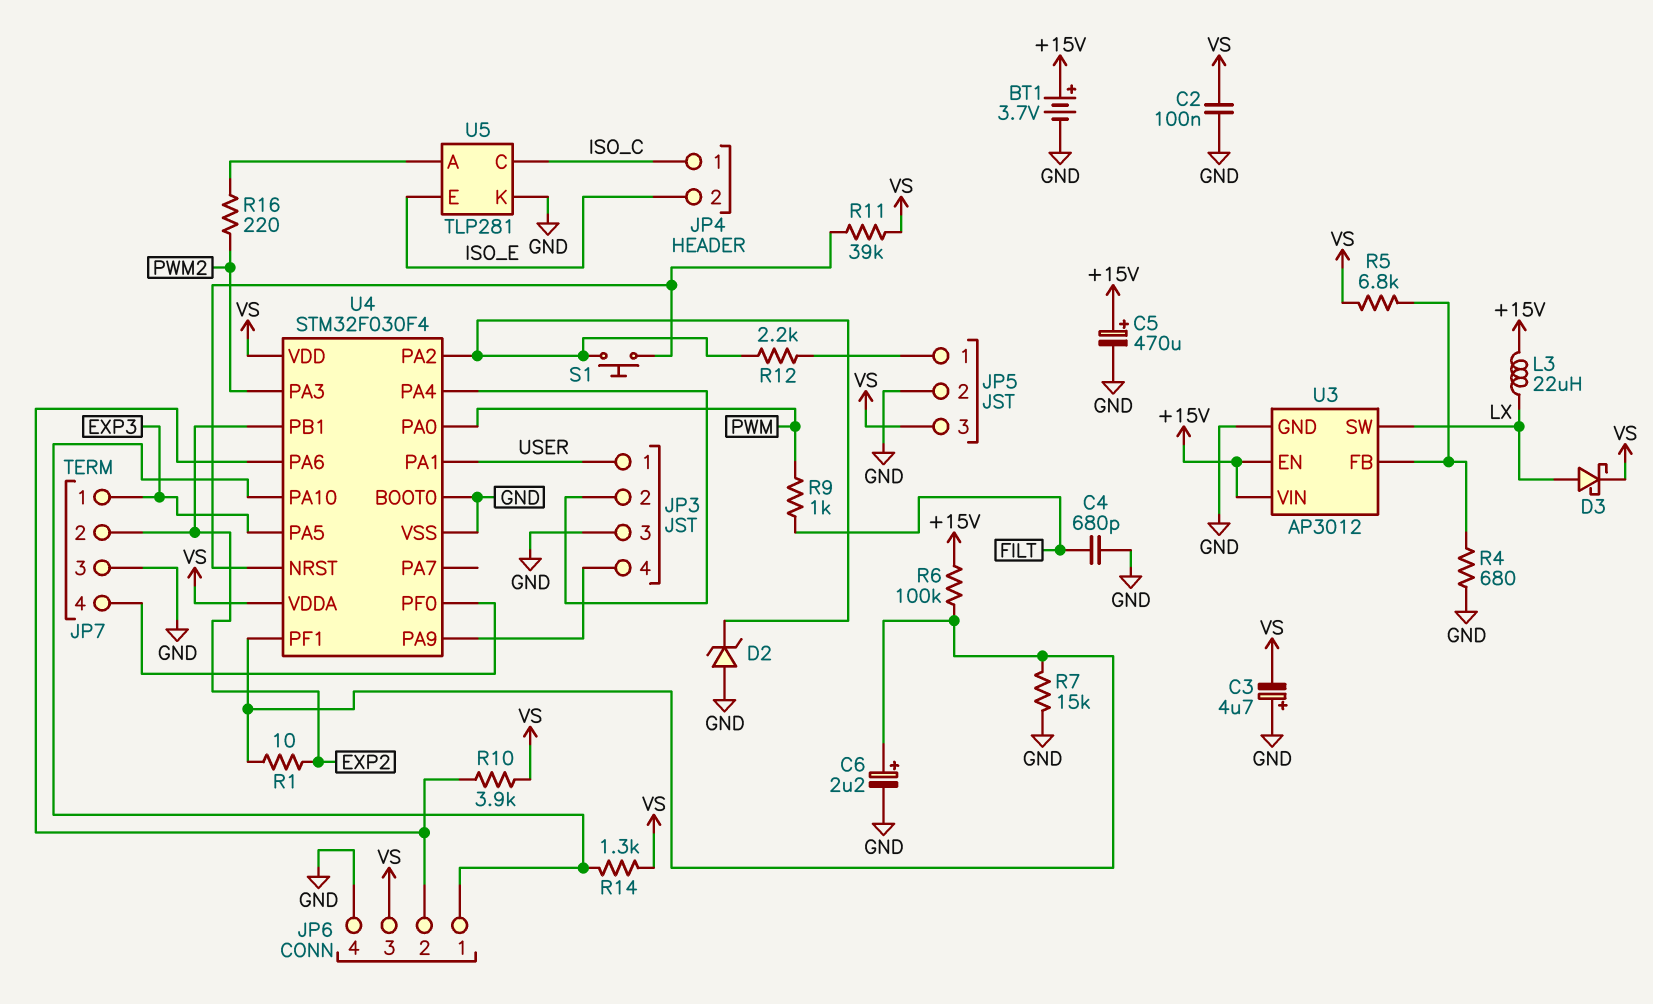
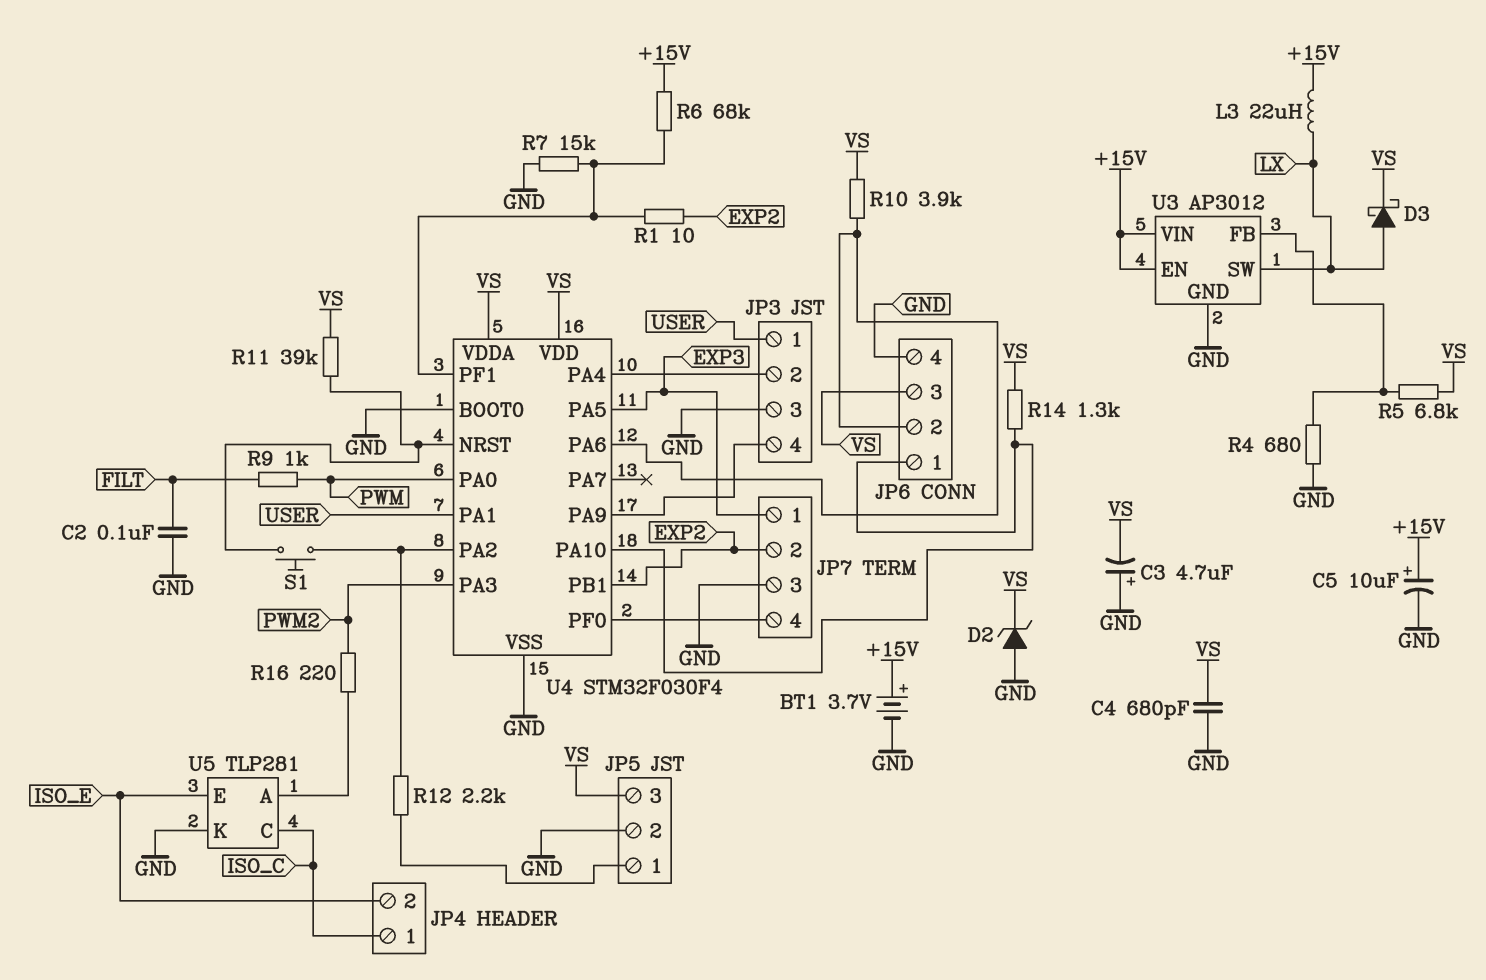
C2: 100nF (GND, VS) -> 100nF (FILT, GND)
C4: 680pF (FILT, GND) -> 680pF (GND, VS)
C5: 470uF (plus +15V, minus GND) -> 10uF (plus +15V, minus GND)
C6: 2.2uF (plus U4/PF1, minus GND) -> none
D2: zener (A GND, K U4/PA2) -> zener (A GND, K VS)
R6: 100k (+15V, U4/PF1) -> 68k (+15V, U4/PF1)

